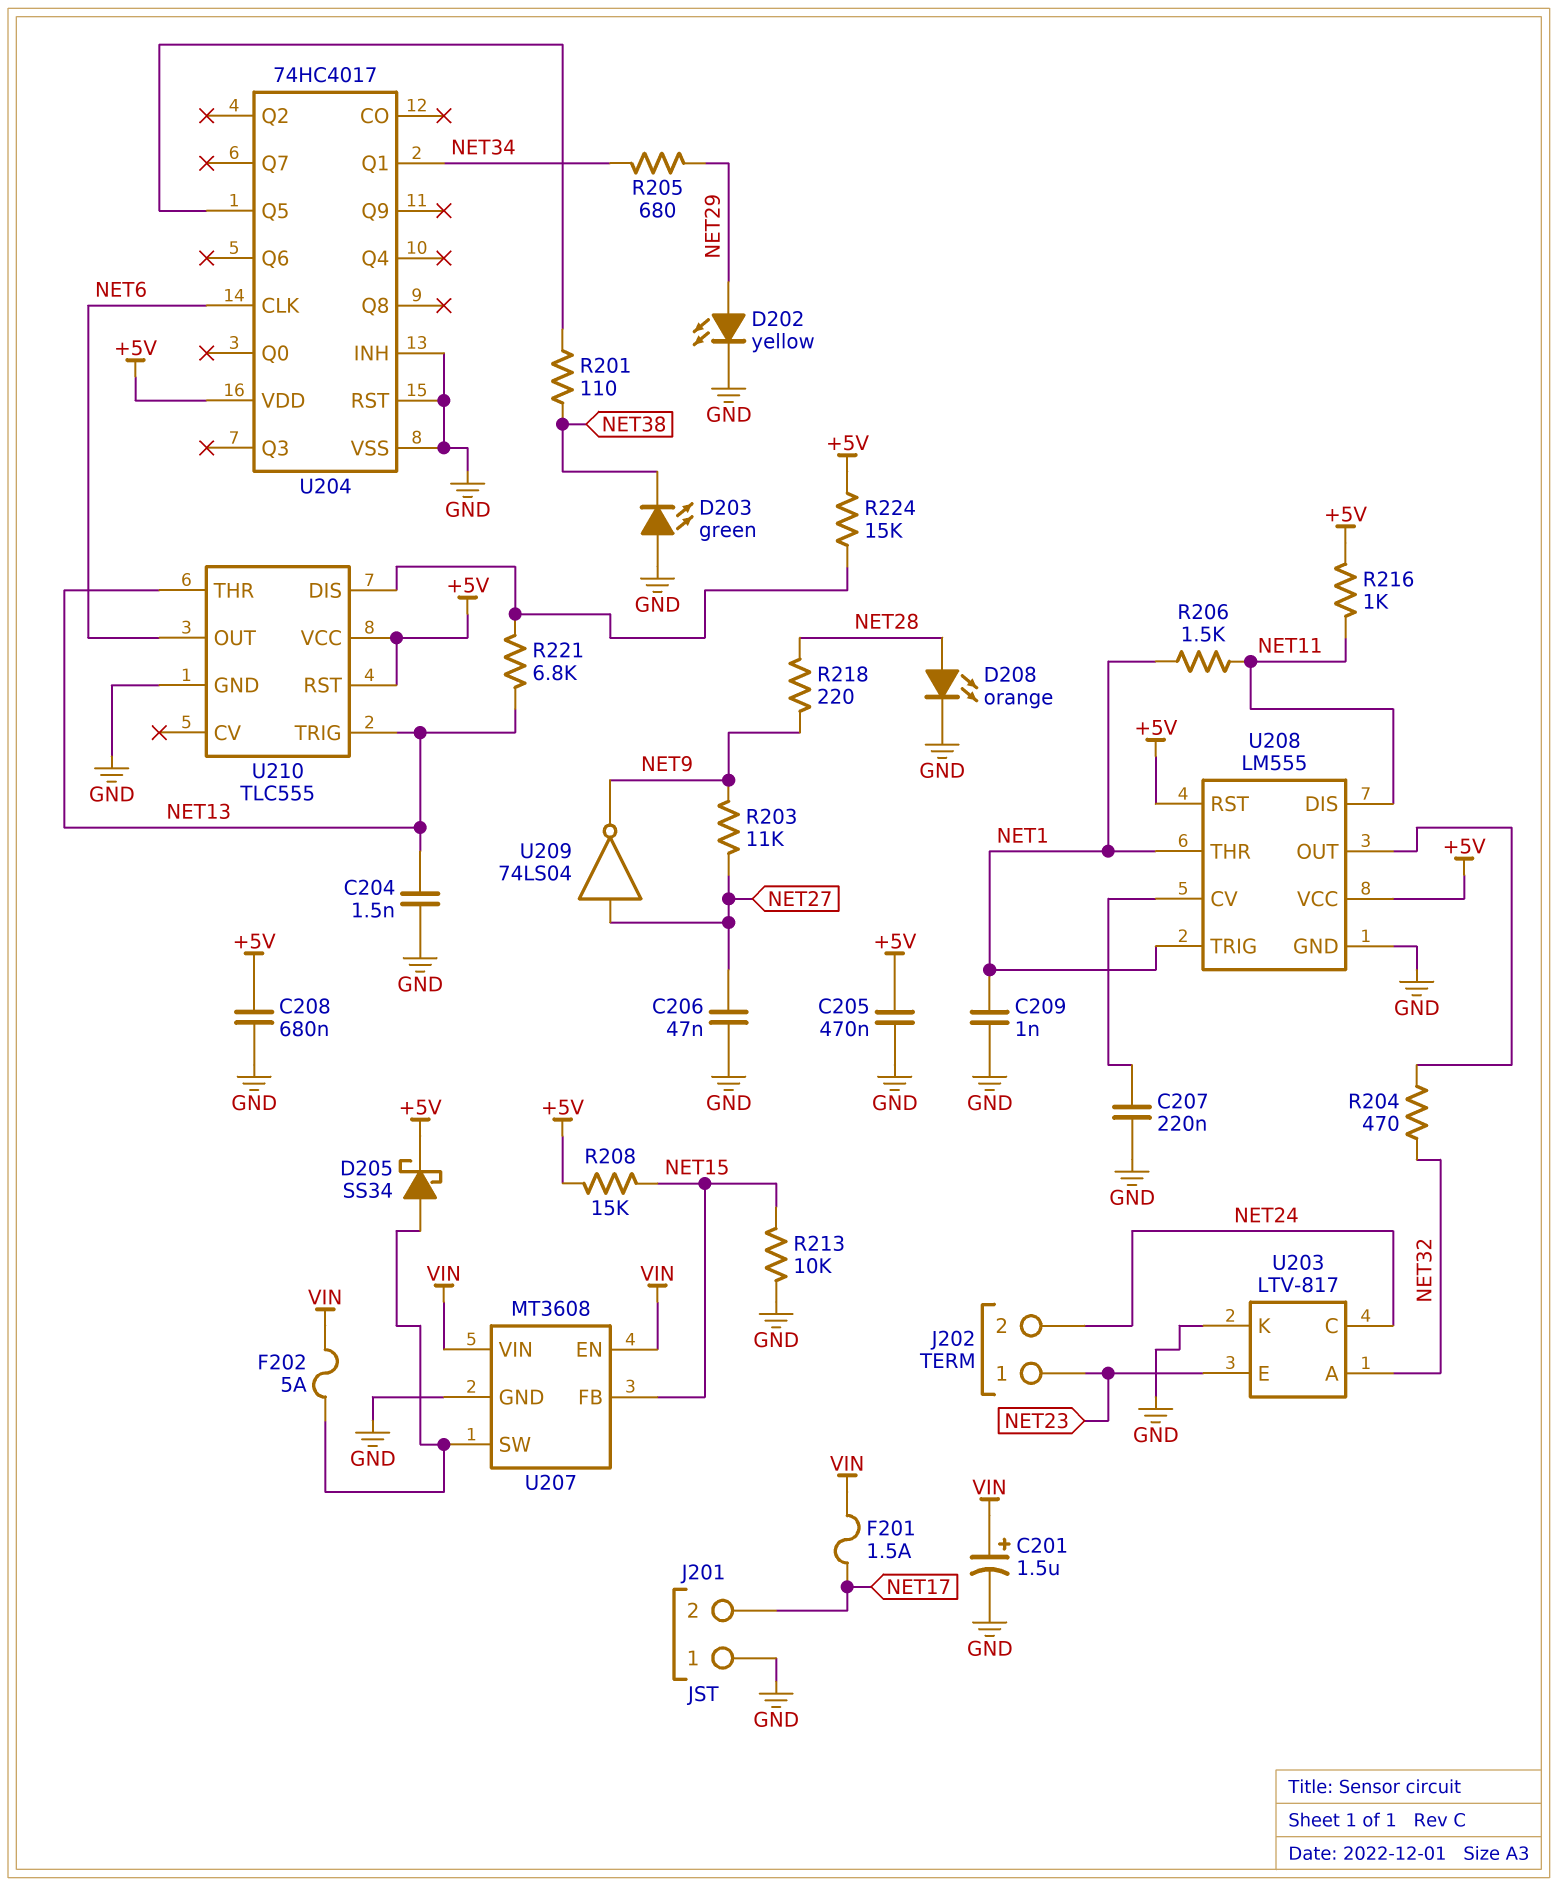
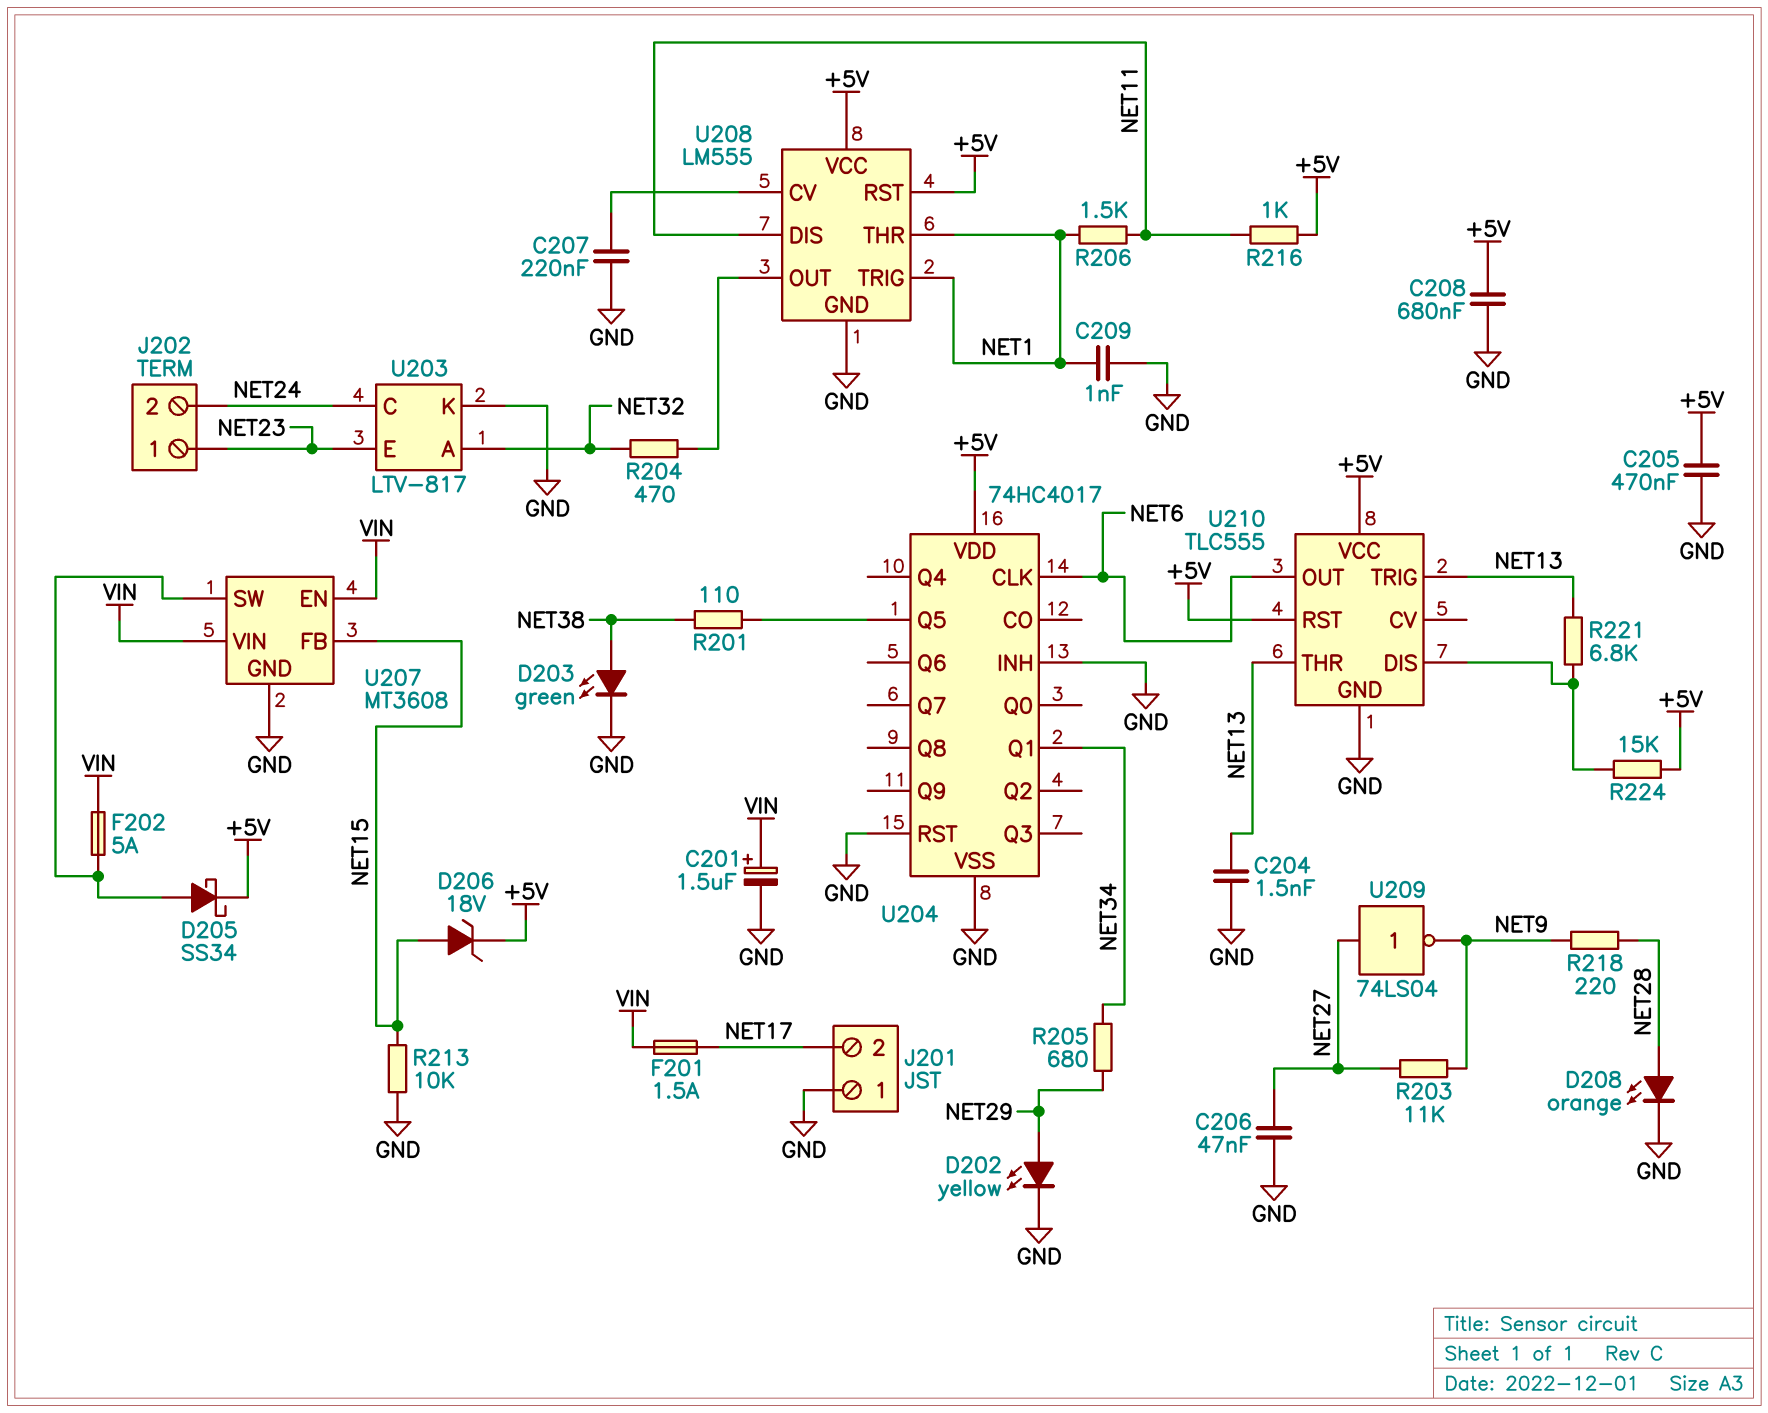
D203: LED green (A GND, K NET38) -> LED green (A NET38, K GND)
D206: none -> zener 18V (A NET15, K +5V)
R208: 15k (+5V, NET15) -> none

